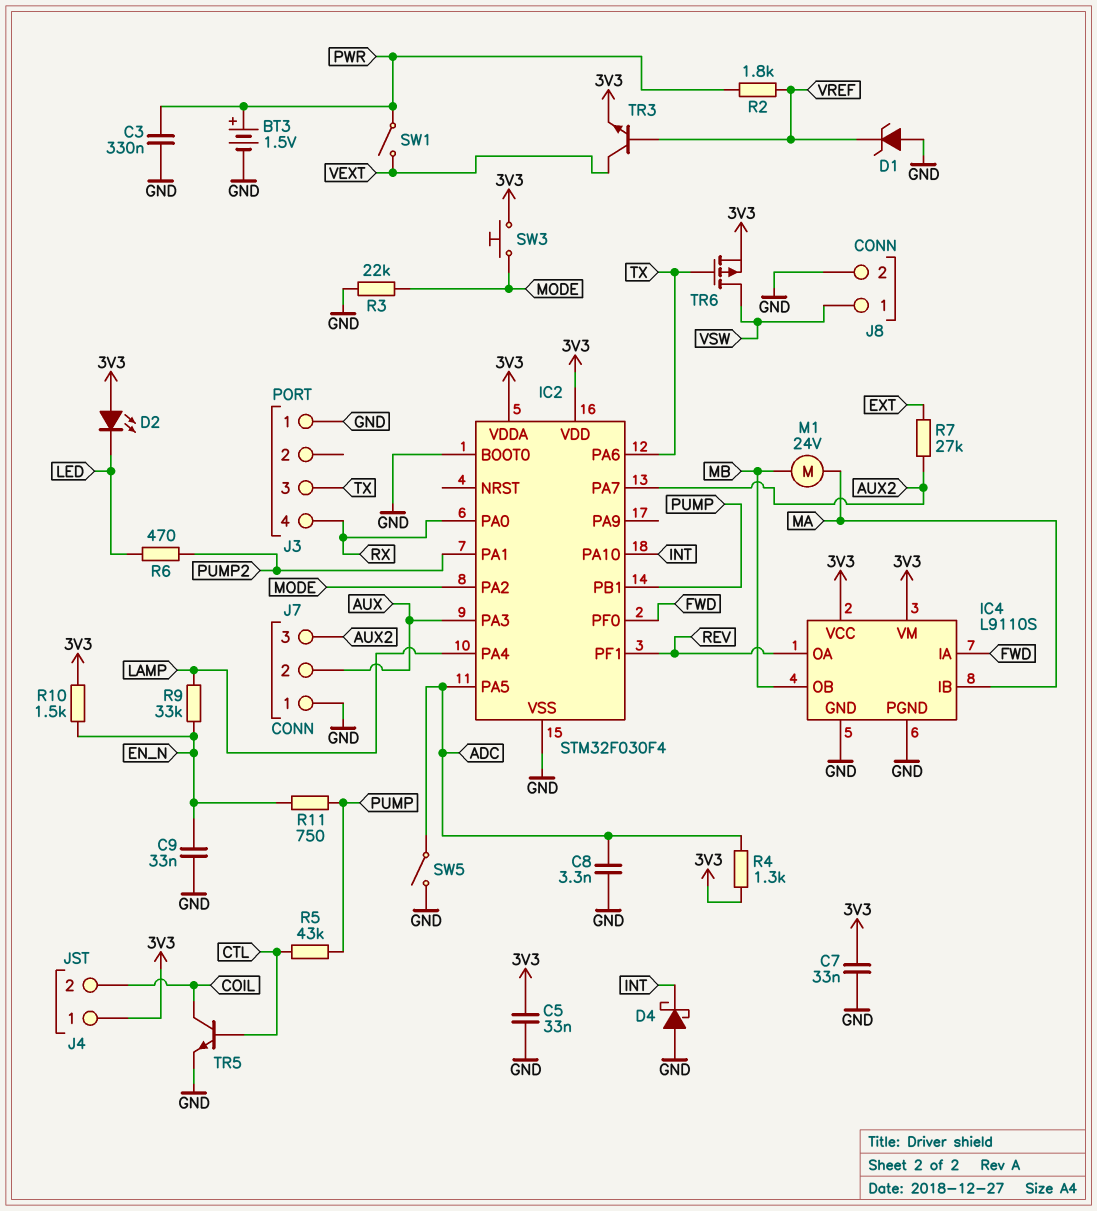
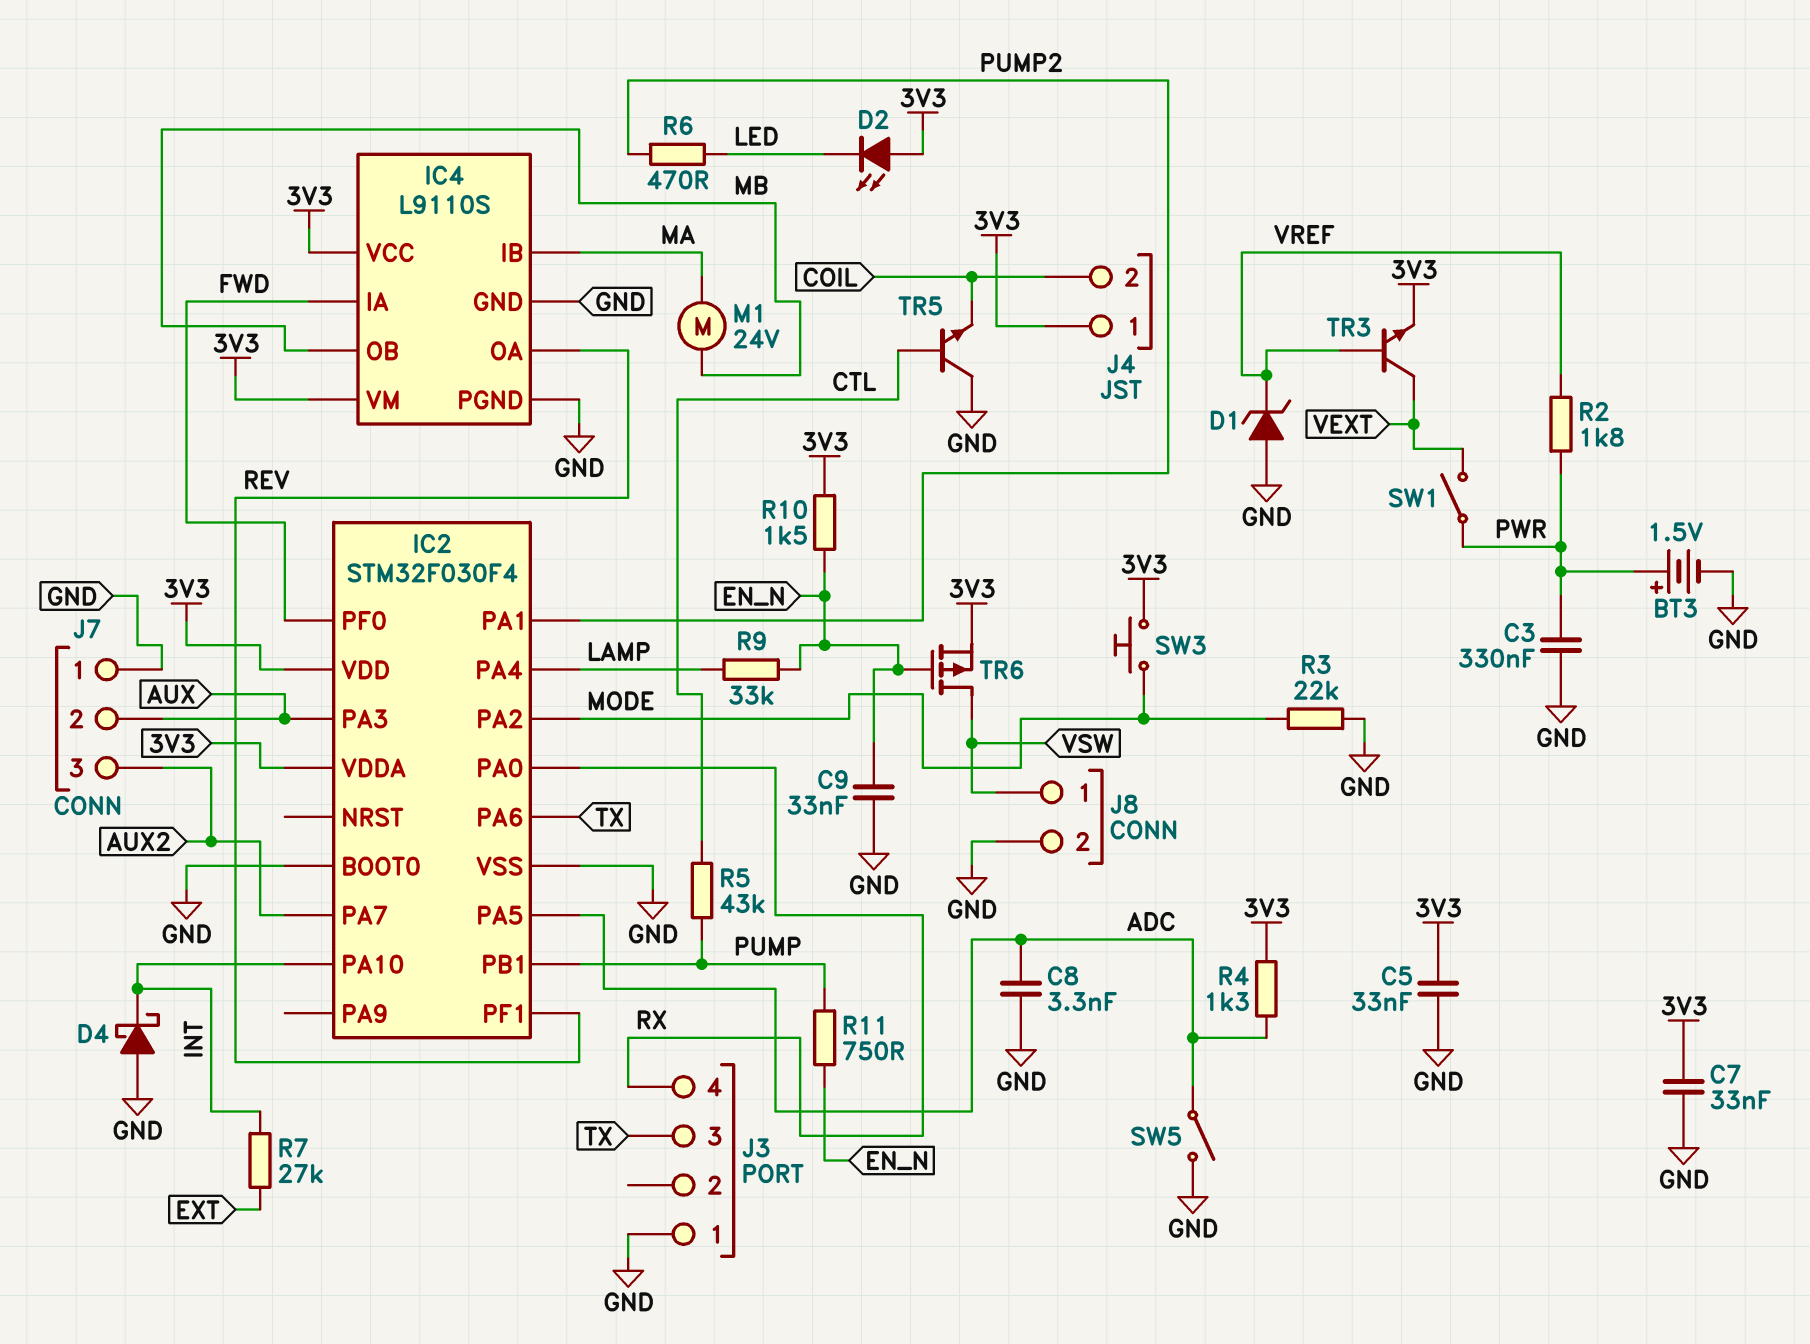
R7: 27k (AUX2, EXT) -> 27k (EXT, INT)
TR5: NPN (B CTL, C COIL, E GND) -> NPN (B CTL, C GND, E COIL)
TR6: PMOS (G TX, D VSW, S 3V3) -> PMOS (G EN_N, D VSW, S 3V3)

